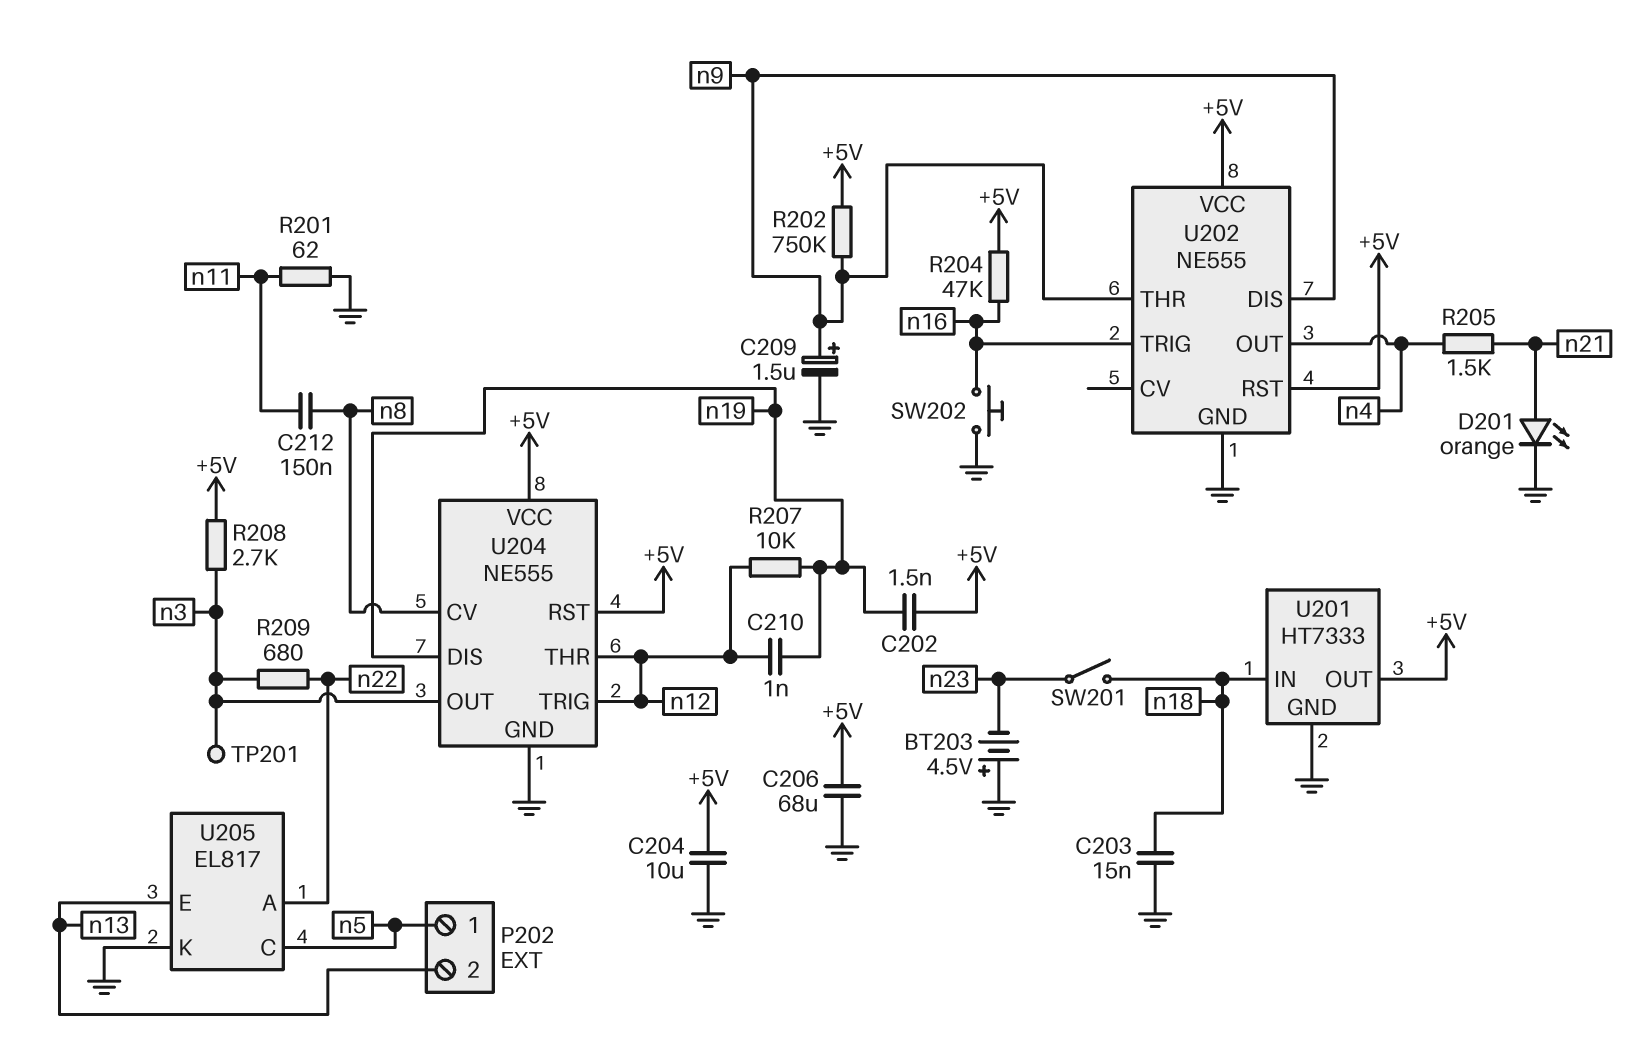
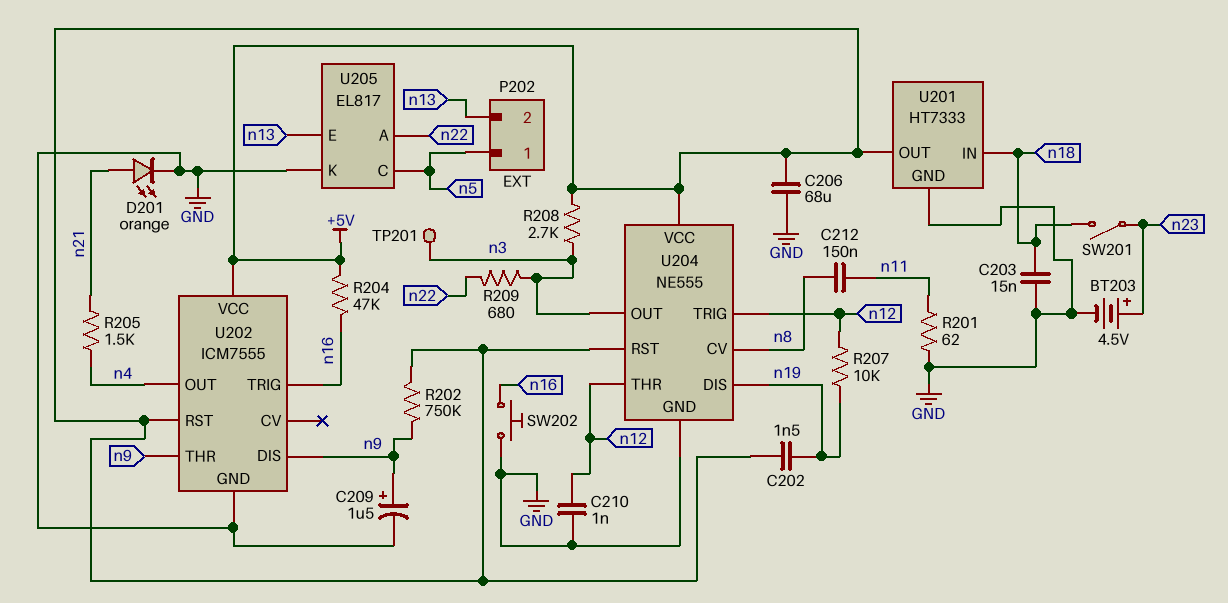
BT203: 4.5V (plus GND, minus n23) -> 4.5V (plus n23, minus GND)
C204: 10uF (+5V, GND) -> none
C210: 1nF (n12, n19) -> 1nF (GND, n12)
U202: NE555 -> ICM7555

